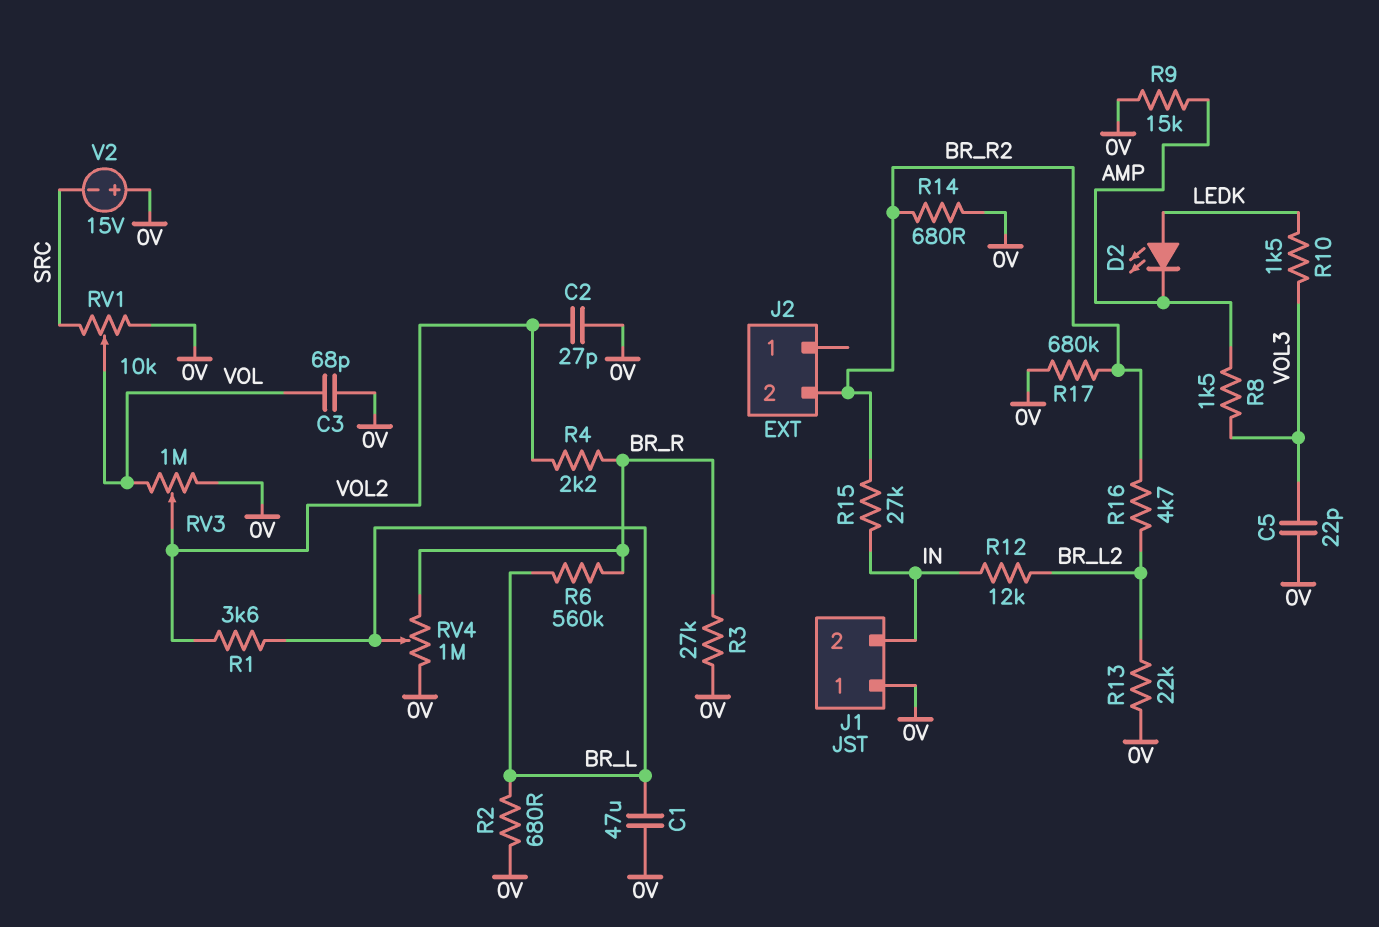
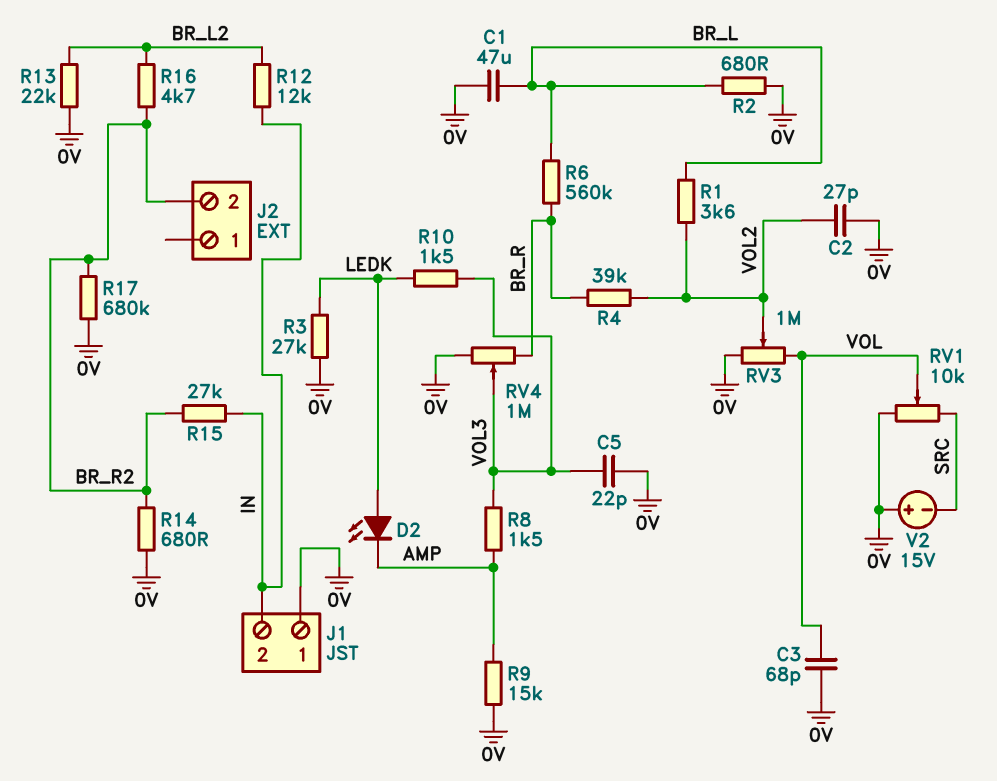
R3: 27k (0V, BR_R) -> 27k (0V, LEDK)
R4: 2.2k (BR_R, VOL2) -> 39k (BR_R, VOL2)
RV4: 1M (0V, BR_R, wiper BR_L) -> 1M (0V, BR_R, wiper VOL3)

